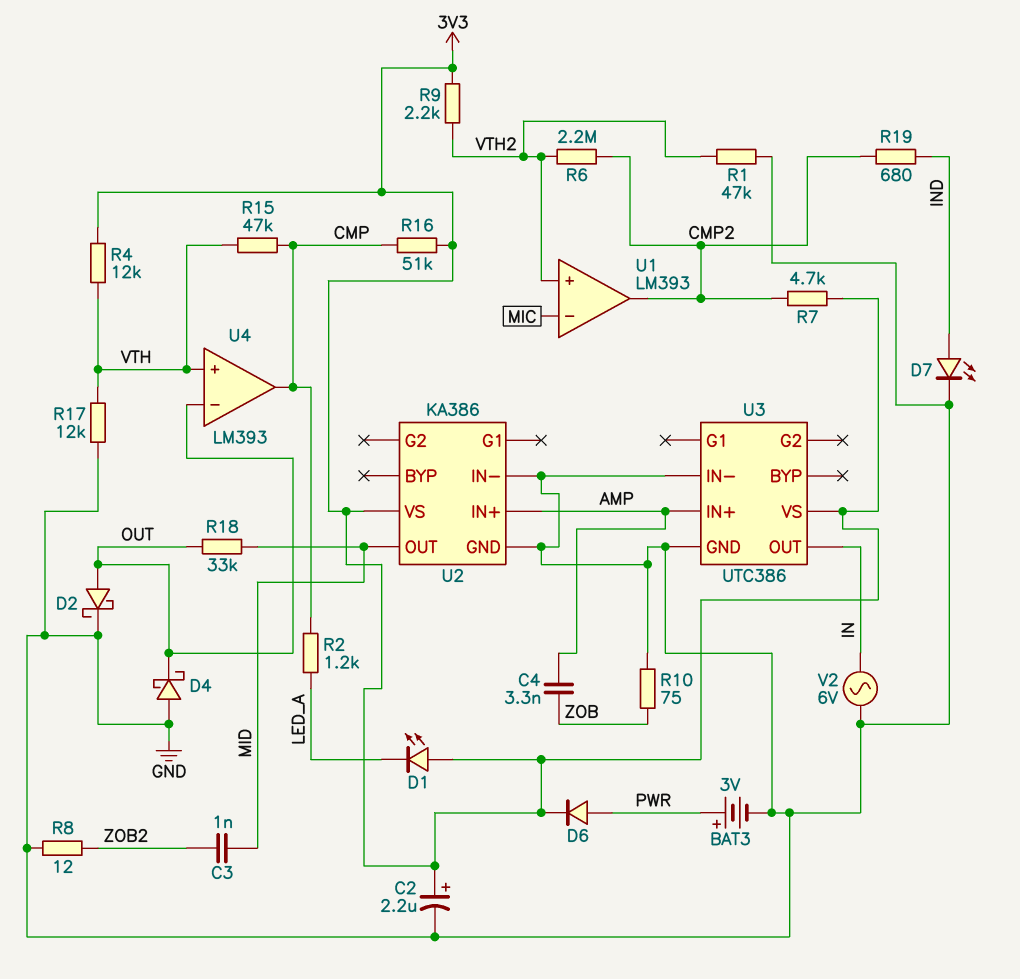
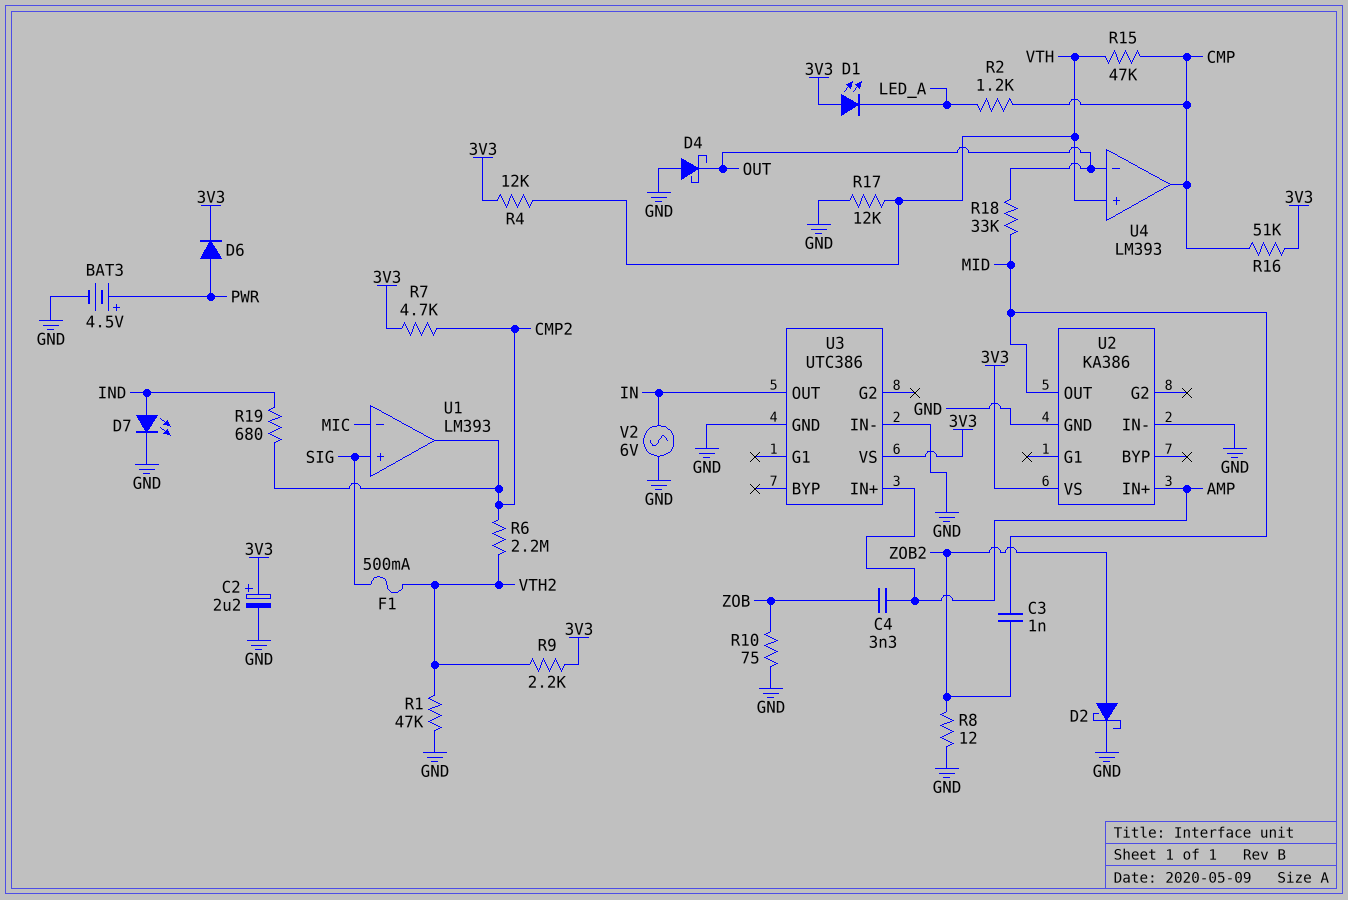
BAT3: 3V (plus PWR, minus GND) -> 4.5V (plus PWR, minus GND)
D2: schottky (A OUT, K GND) -> schottky (A ZOB2, K GND)
F1: none -> 500mA (SIG, VTH2)
U1 pin in+: VTH2 -> SIG

